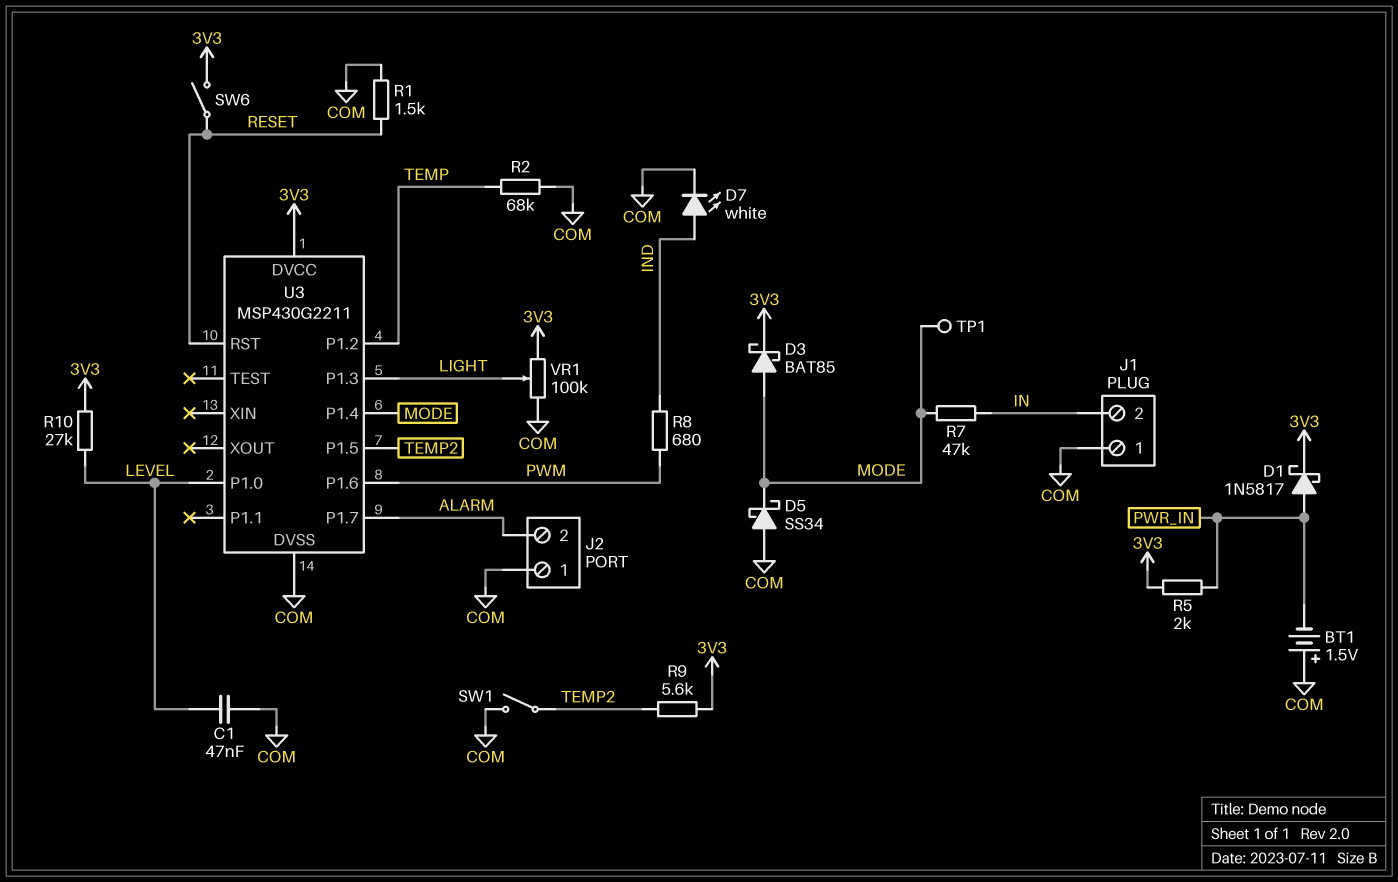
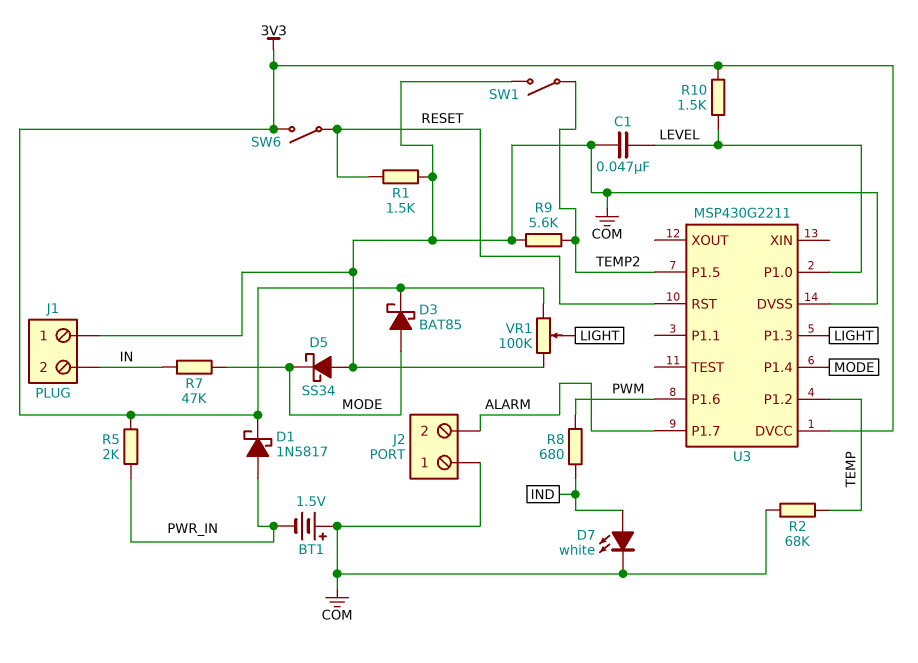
R9: 5.6k (3V3, TEMP2) -> 5.6k (COM, TEMP2)
R10: 27k (3V3, LEVEL) -> 1.5k (3V3, LEVEL)
TP1: test point (MODE) -> none

